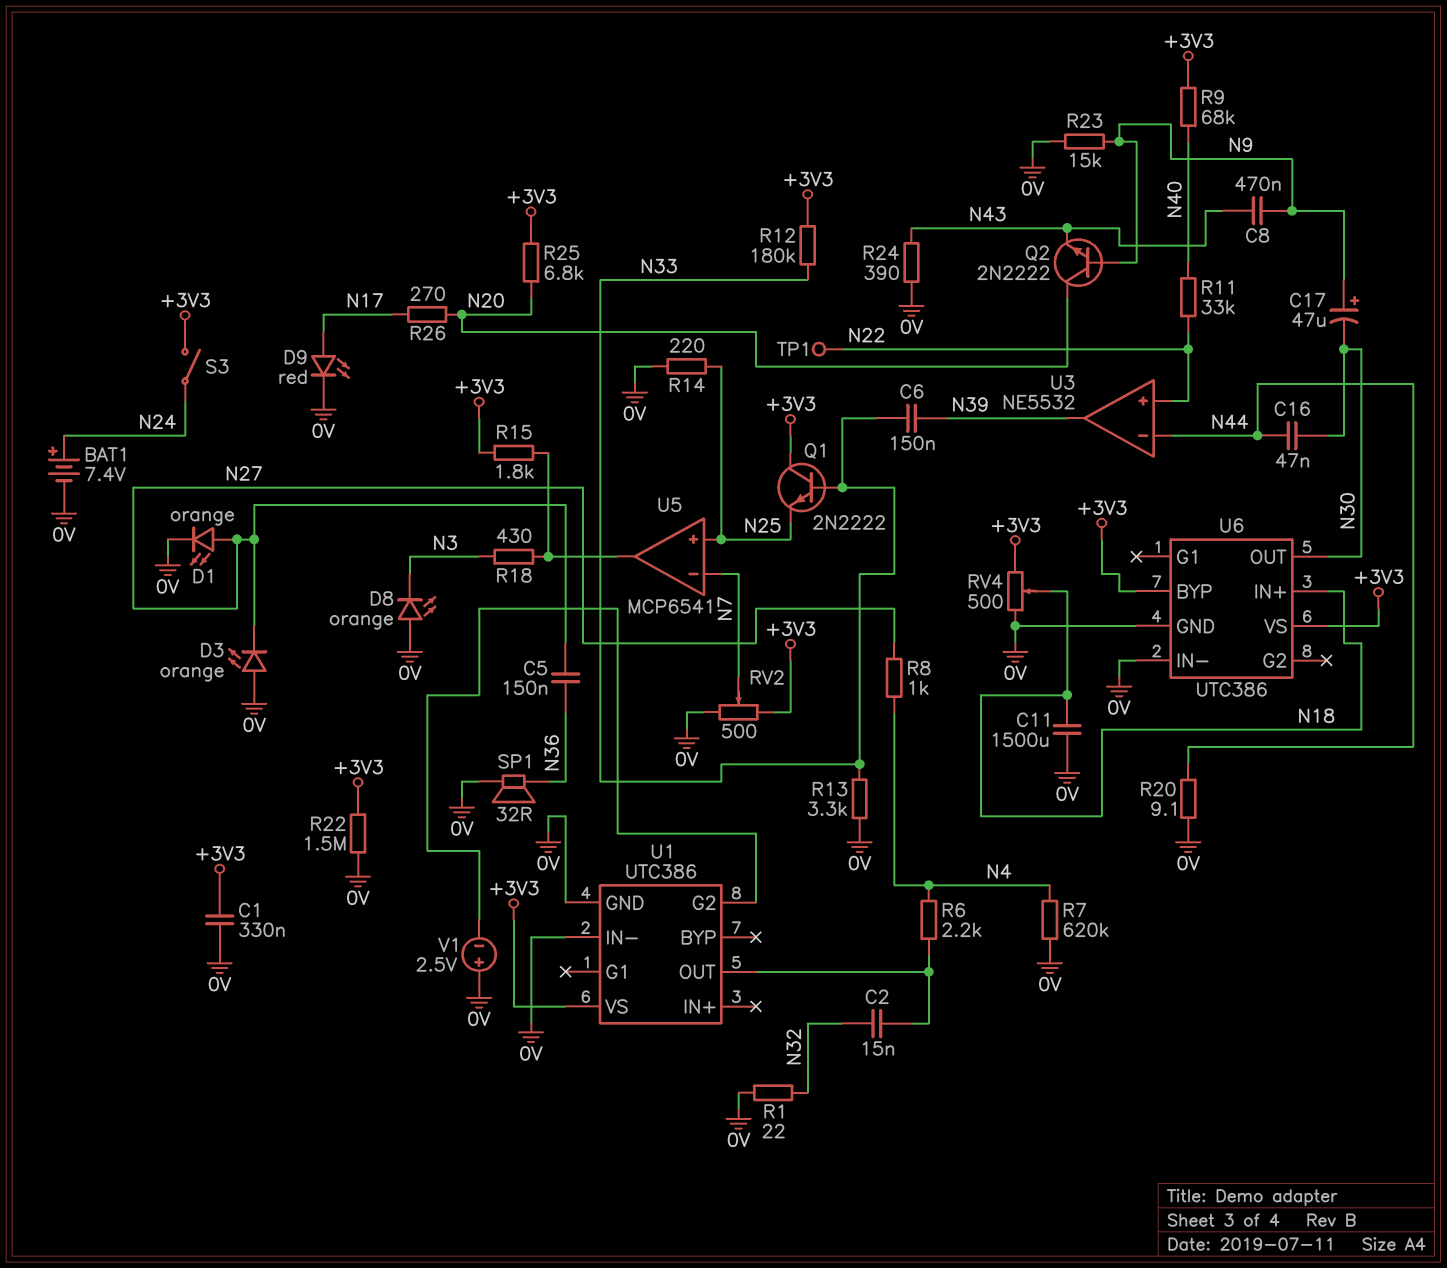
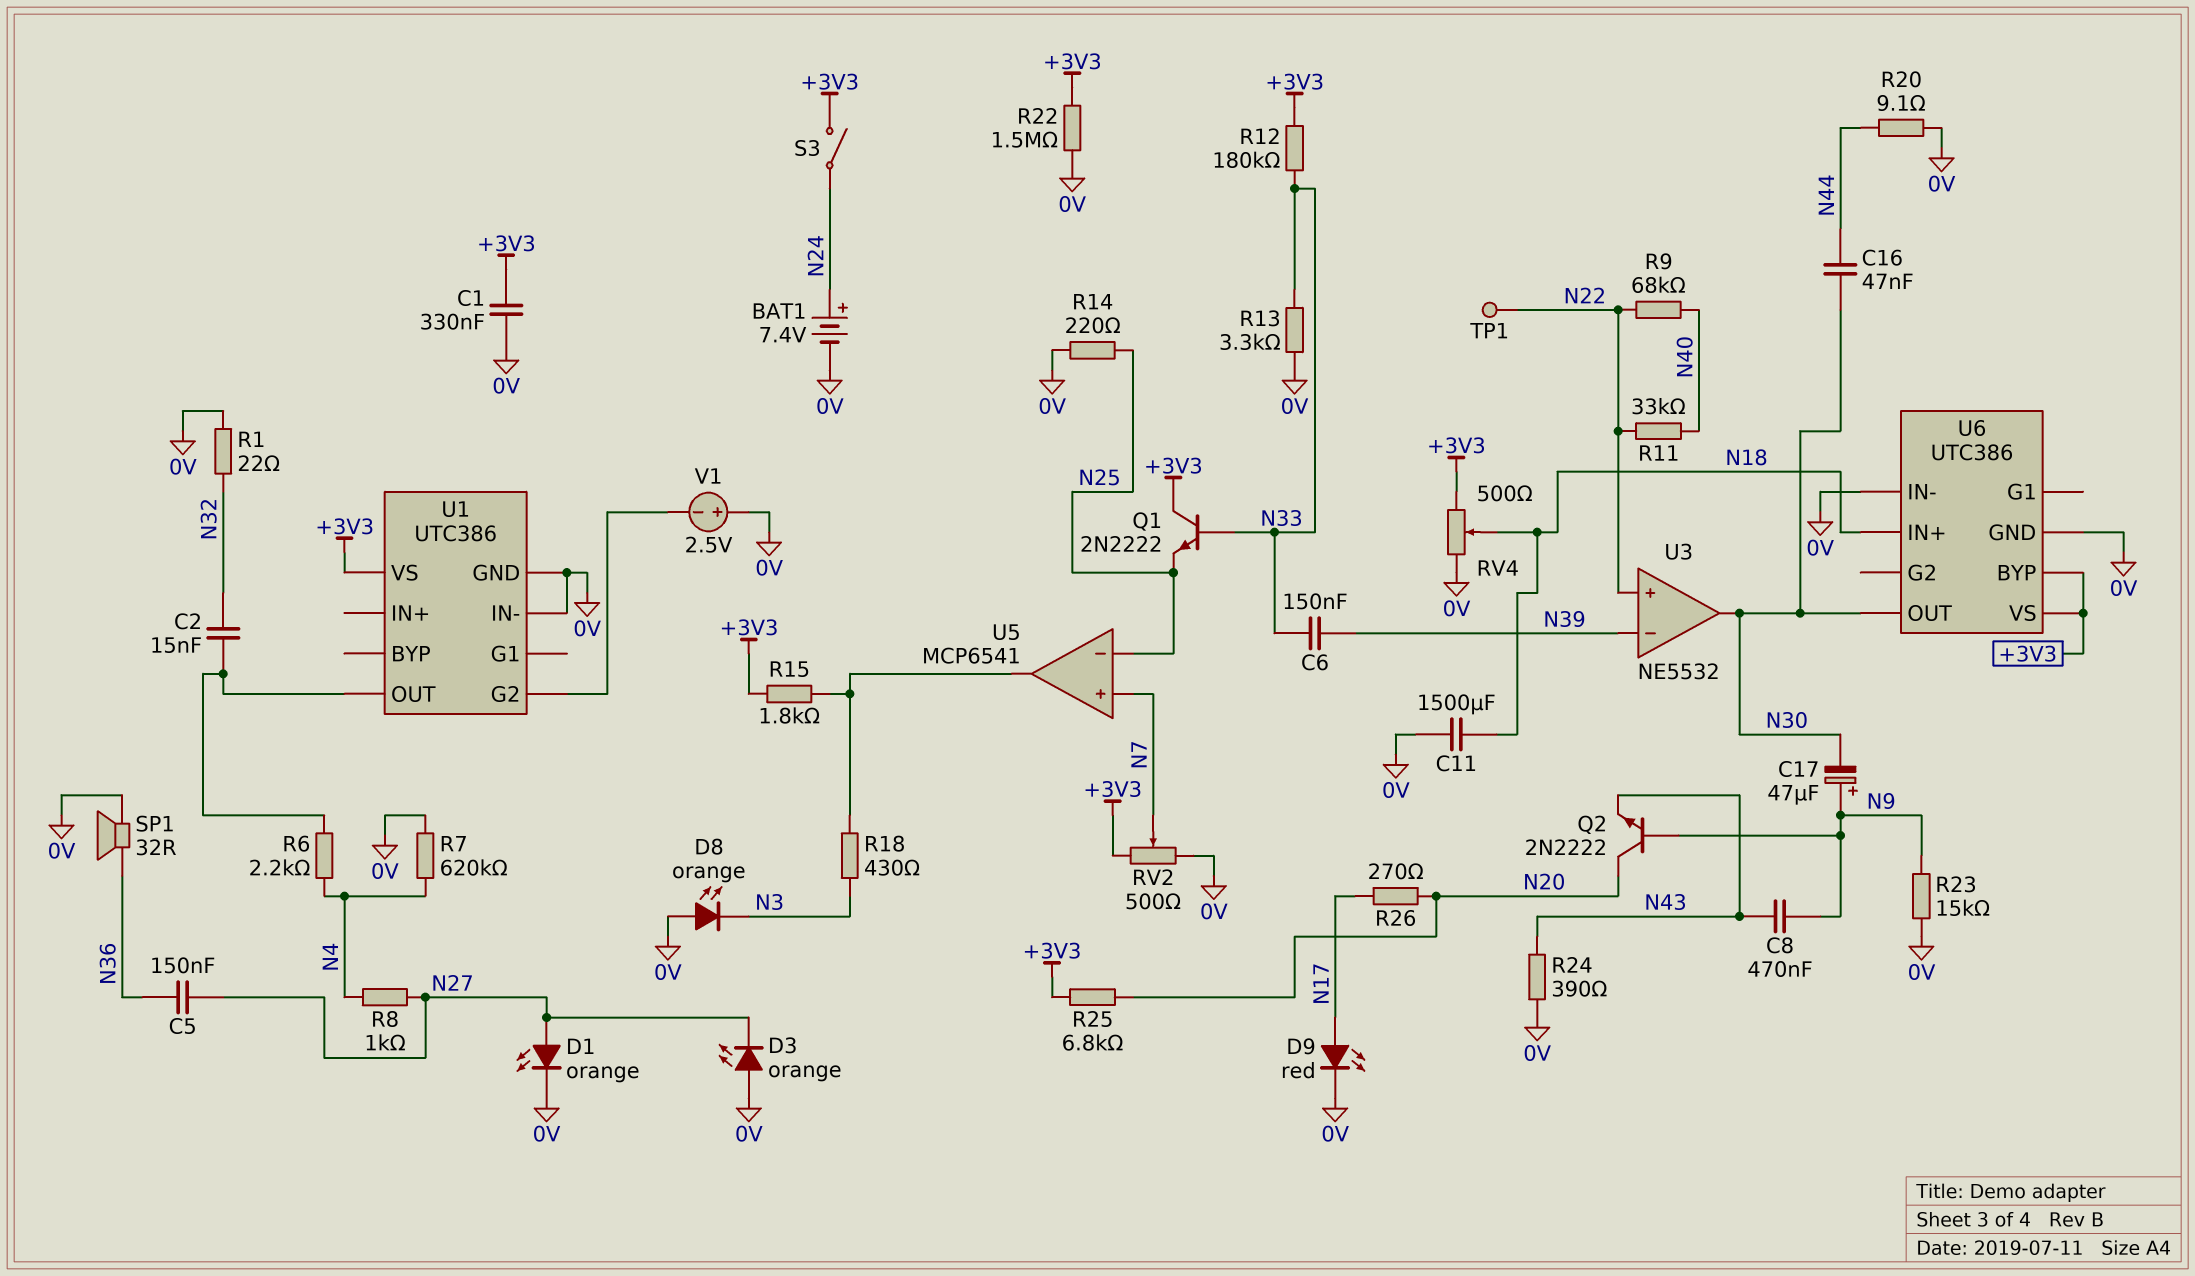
R9: 68k (+3V3, N40) -> 68k (N22, N40)
U3 pin in-: N44 -> N39
U3 pin out: N39 -> N30
U5 pin in+: N25 -> N7
U5 pin in-: N7 -> N25

